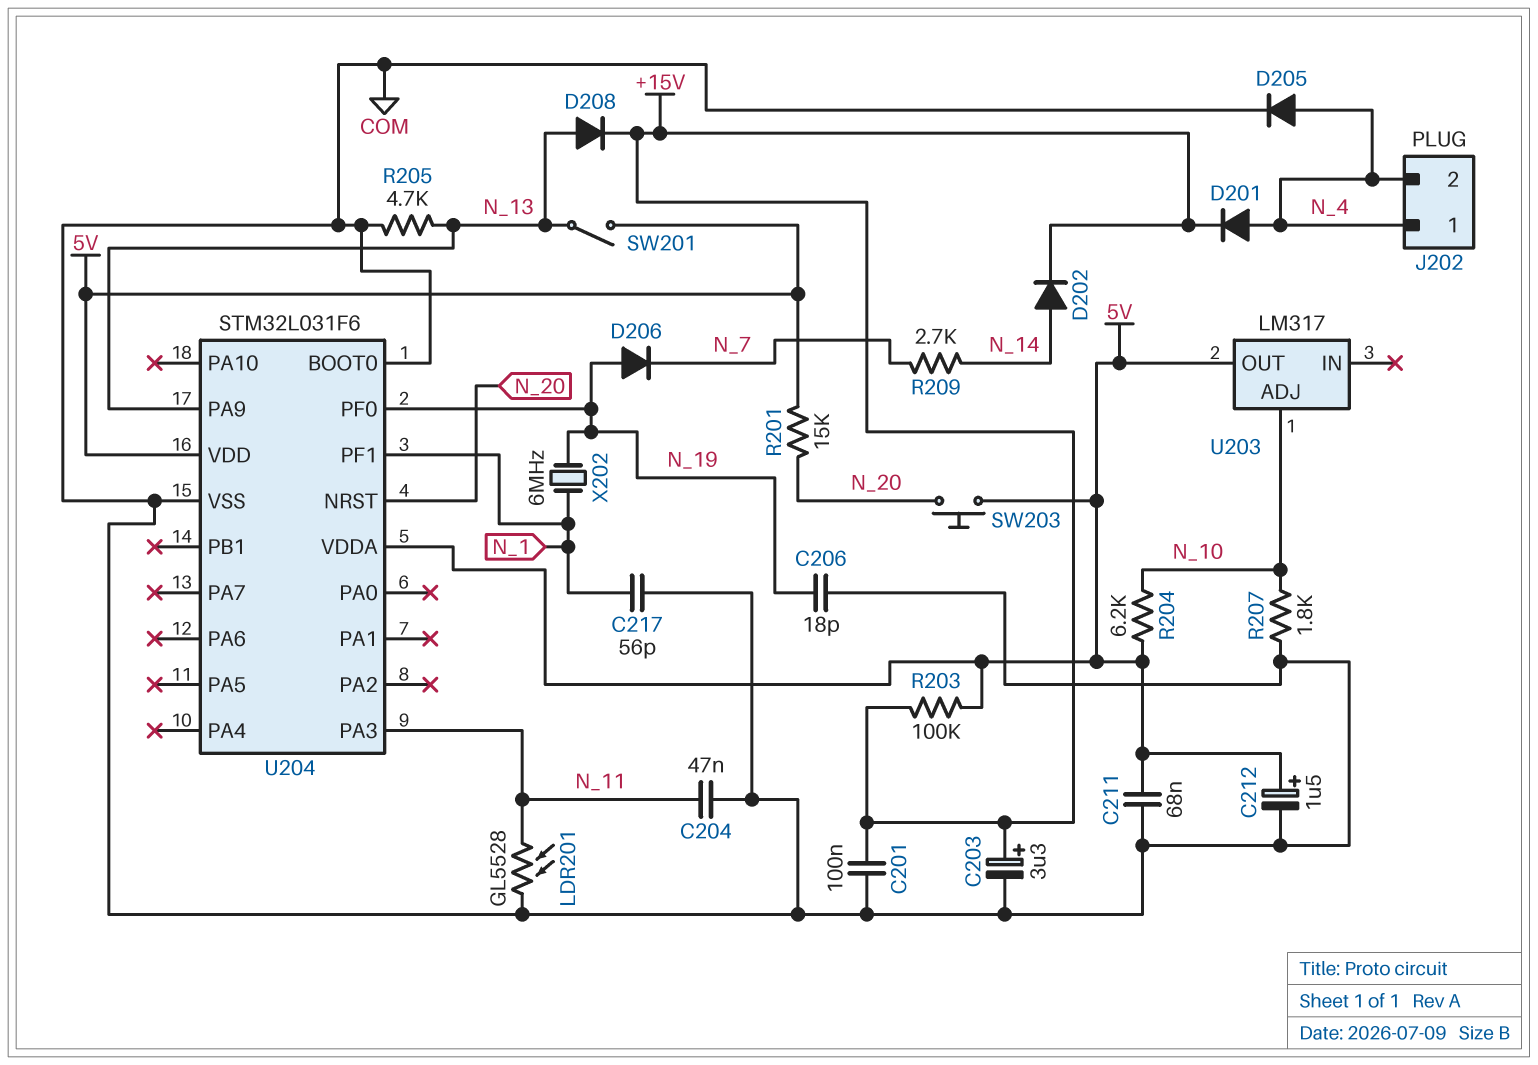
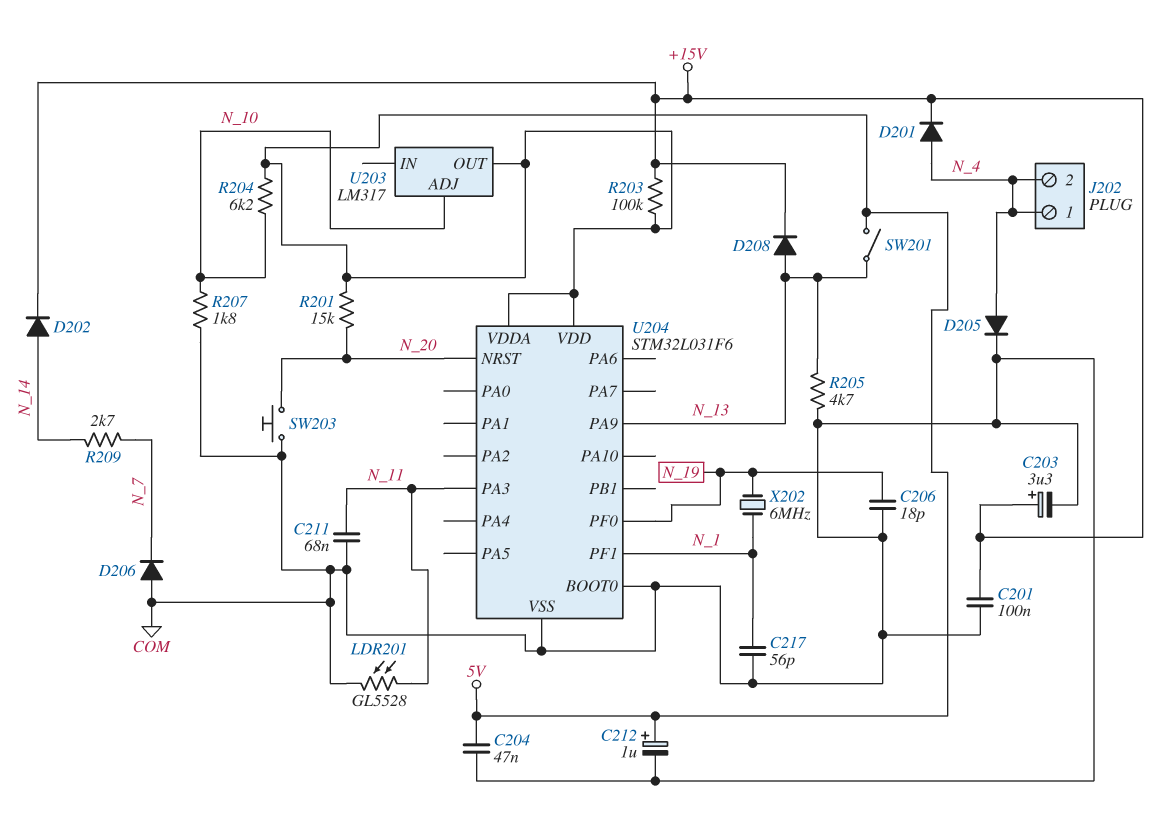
C204: 47nF (COM, N_11) -> 47nF (5V, COM)
C211: 68nF (5V, COM) -> 68nF (COM, N_11)
C212: 1.5uF (plus 5V, minus COM) -> 1uF (plus 5V, minus COM)
D206: diode (A N_19, K N_7) -> diode (A COM, K N_7)
SW203: button (5V, N_20) -> button (COM, N_20)

